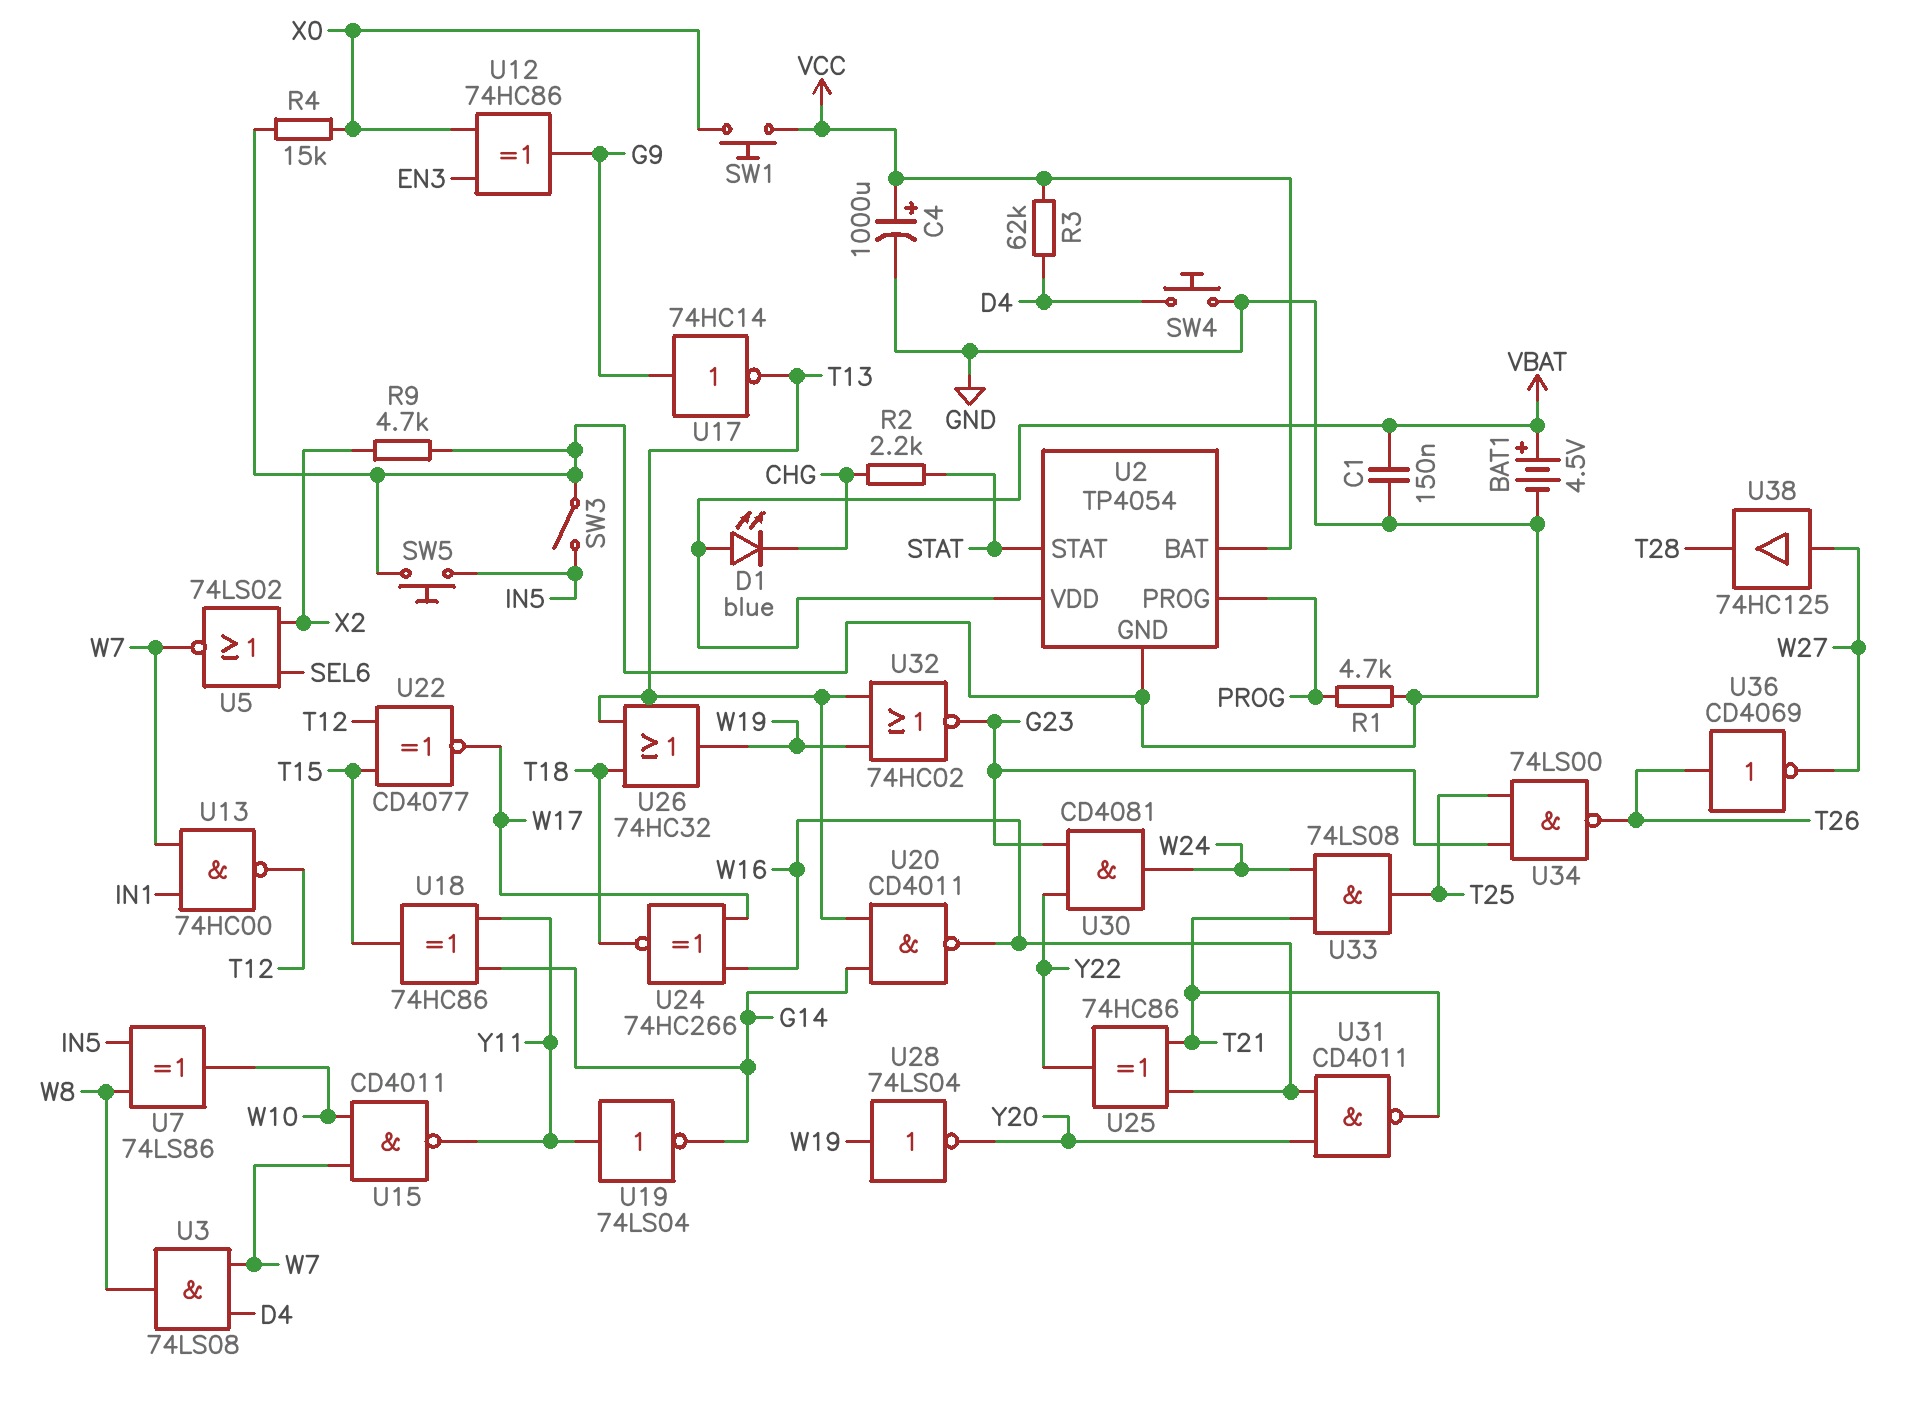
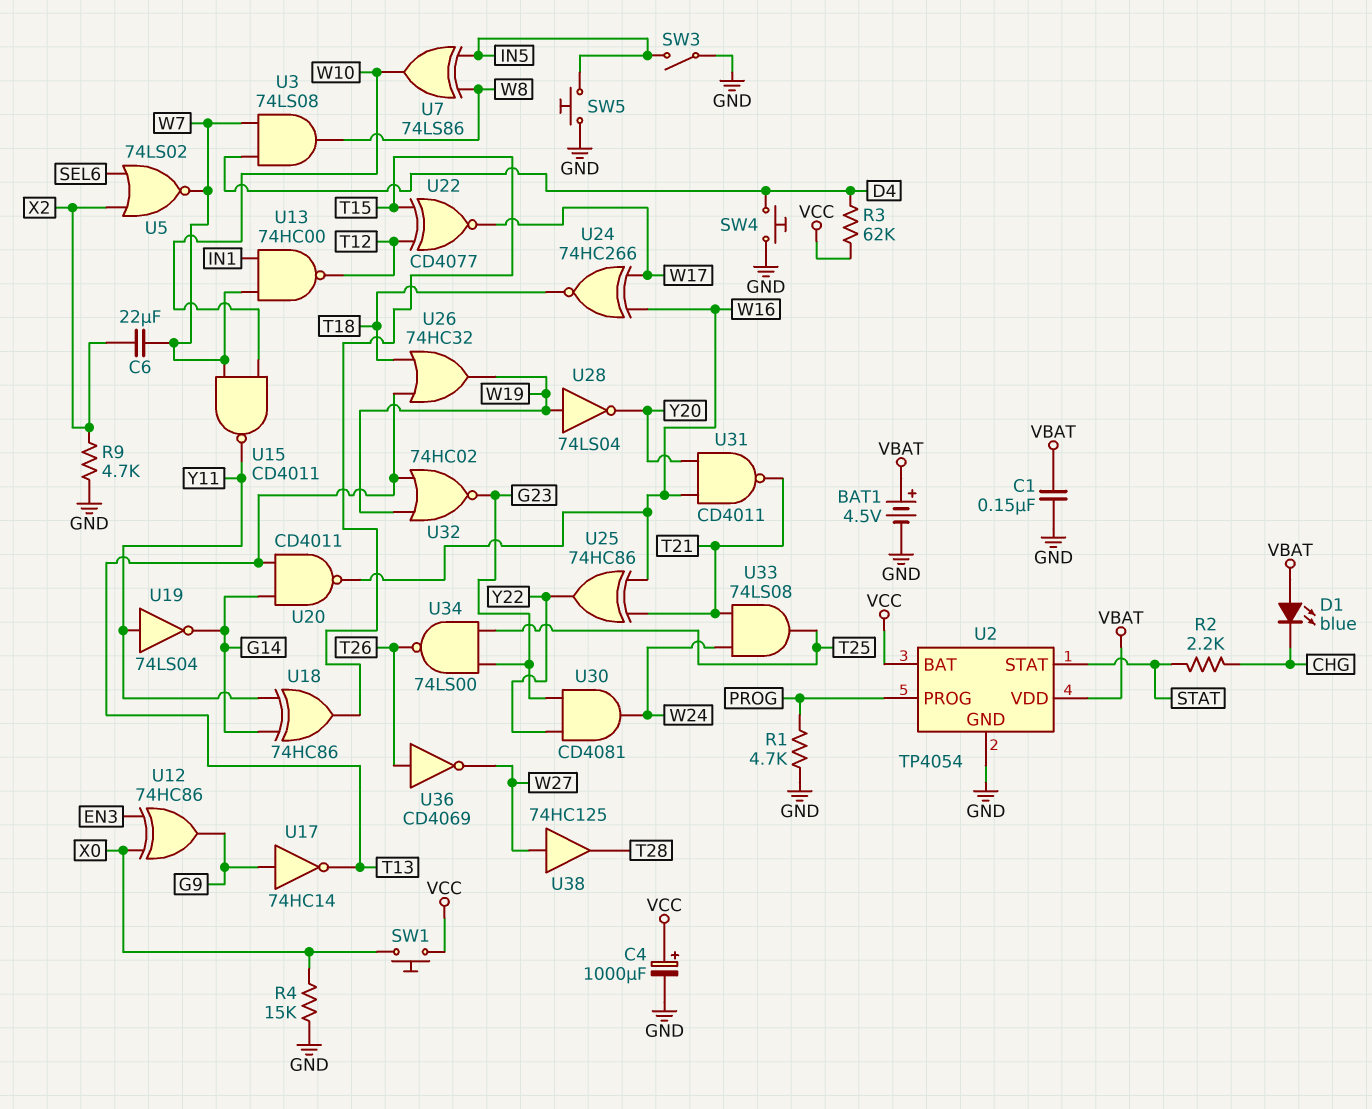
C6: none -> 22uF (W7, X2)

